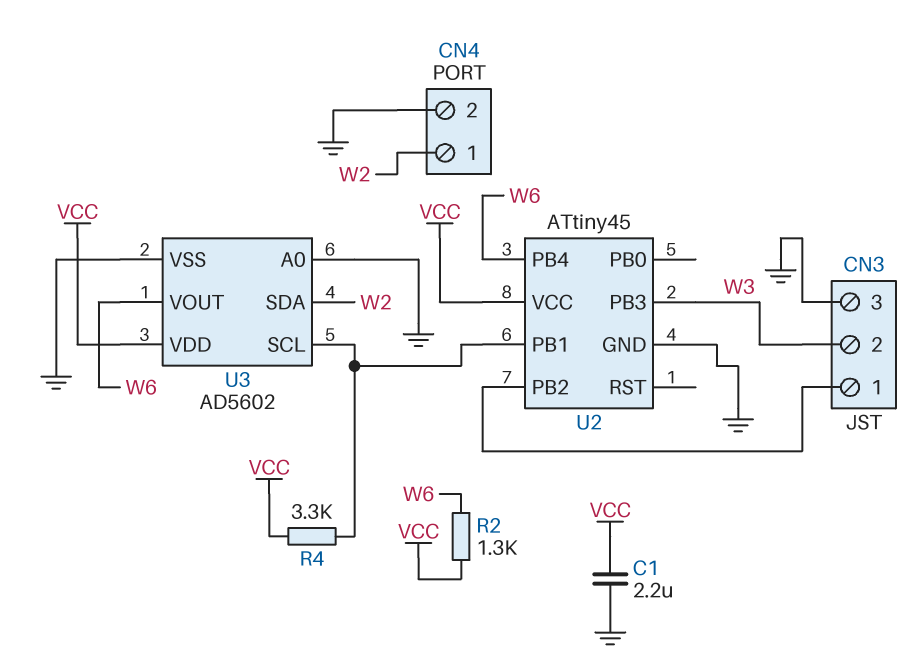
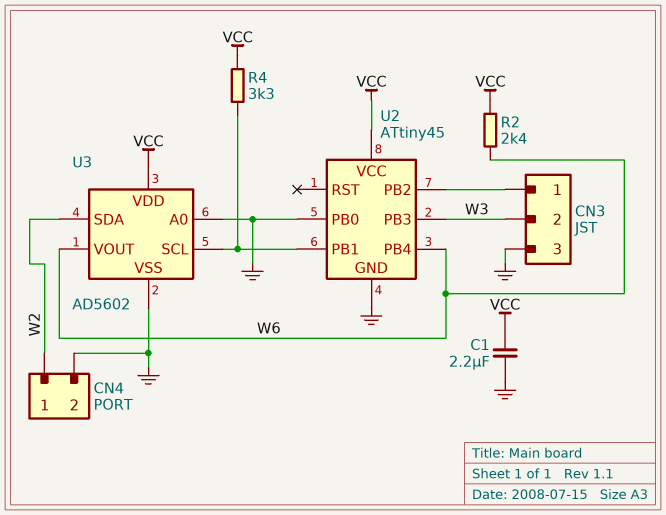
R2: 1.3k (VCC, W6) -> 2.4k (VCC, W6)
U2 pin PB0: none -> GND

